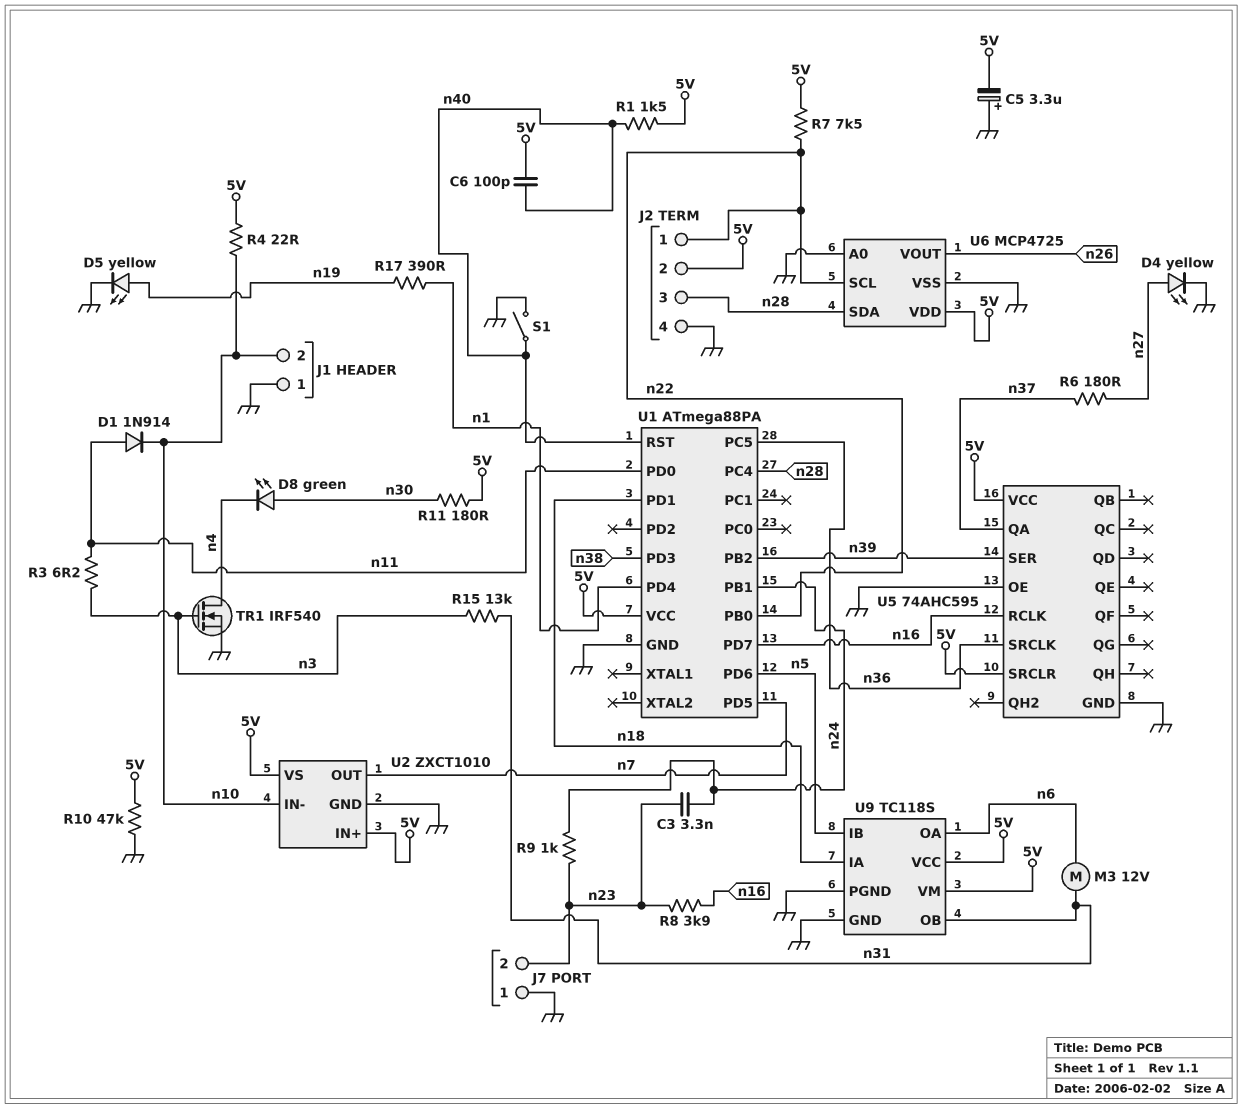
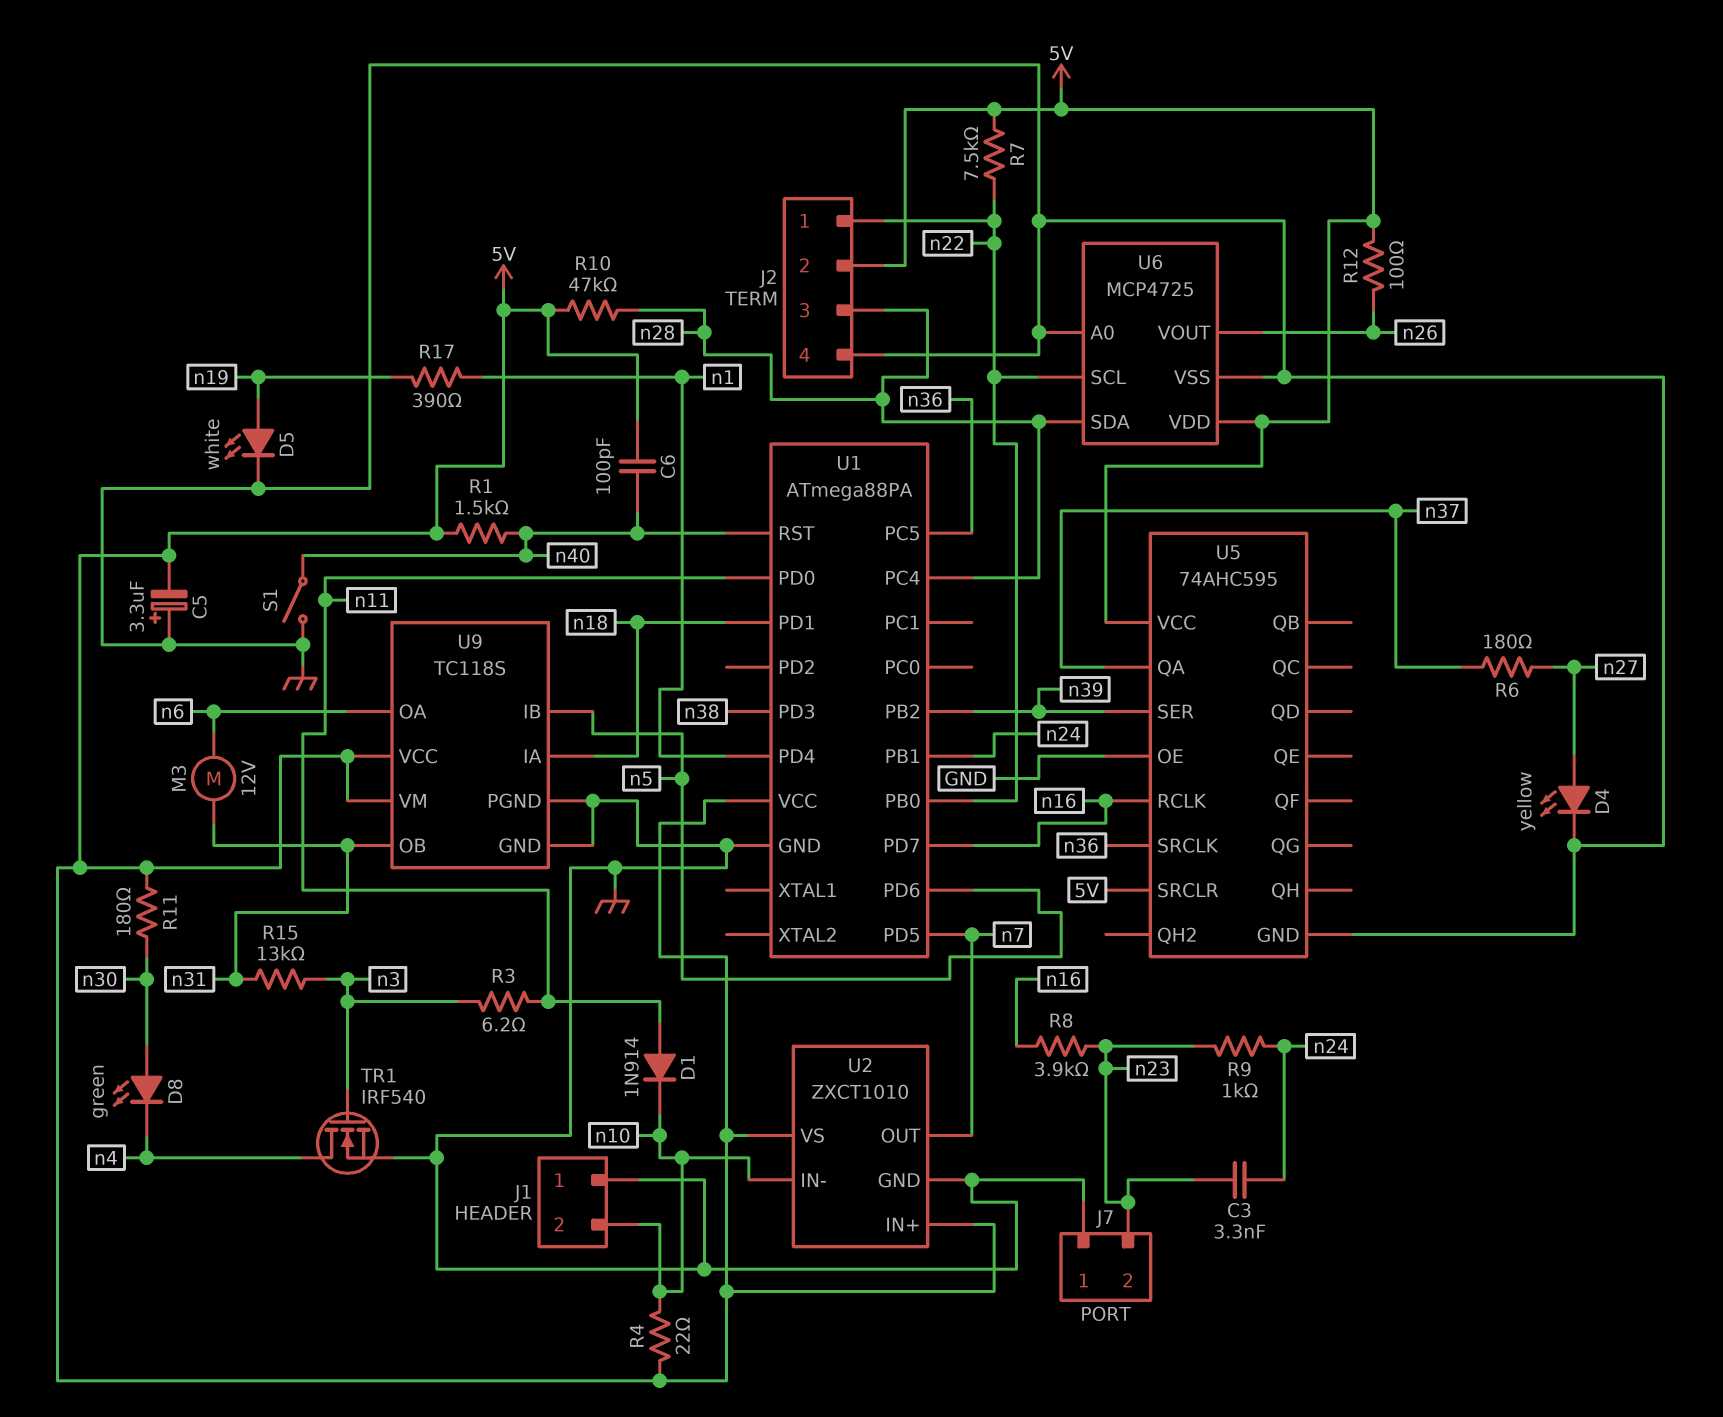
D5: LED yellow (A n19, K GND) -> LED white (A n19, K GND)
R10: 47k (5V, GND) -> 47k (5V, n28)
R12: none -> 100 (5V, n26)

